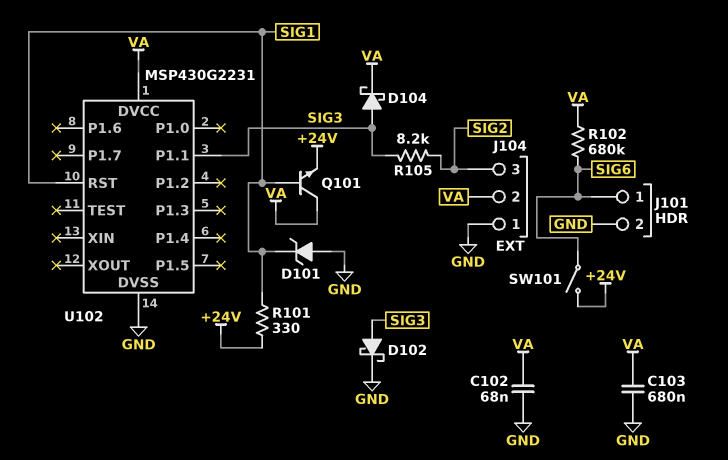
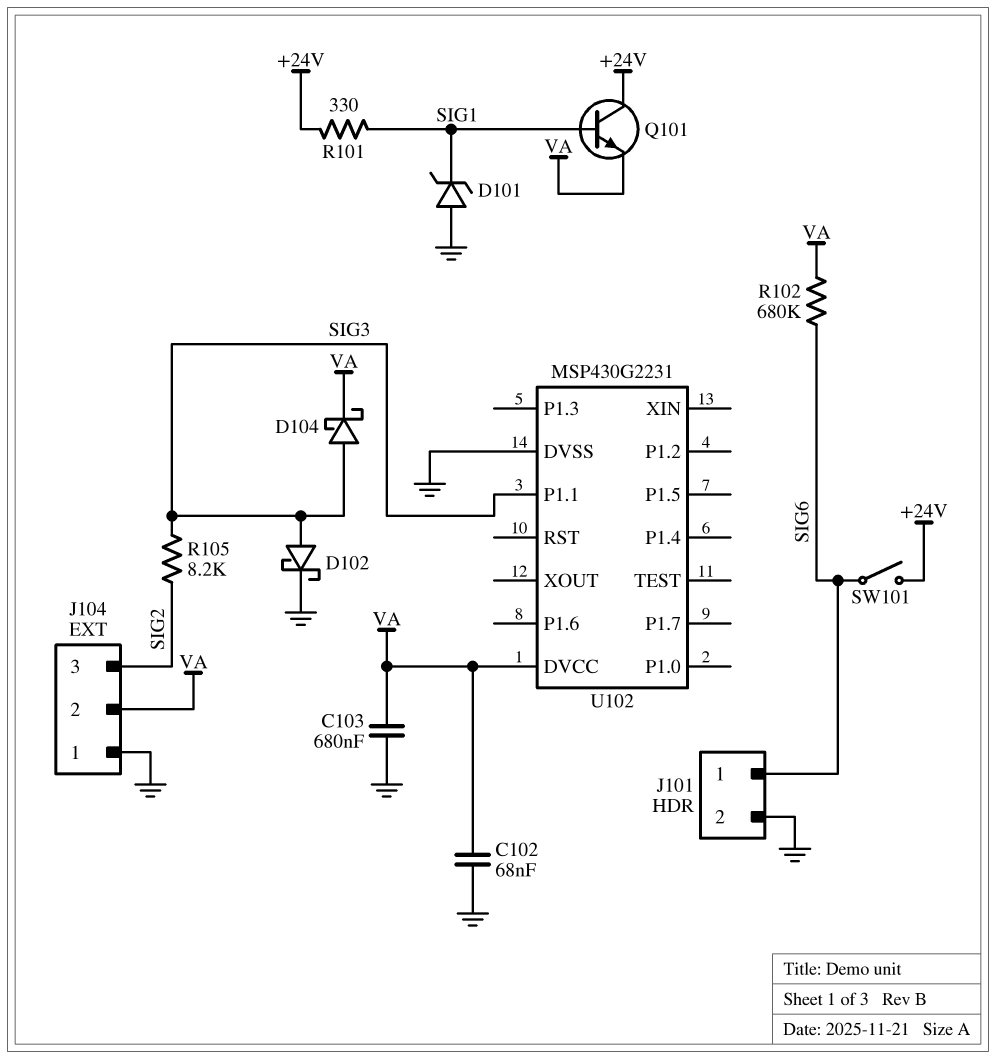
Q101: NPN (B SIG1, C VA, E +24V) -> NPN (B SIG1, C +24V, E VA)
U102 pin RST: SIG1 -> none

